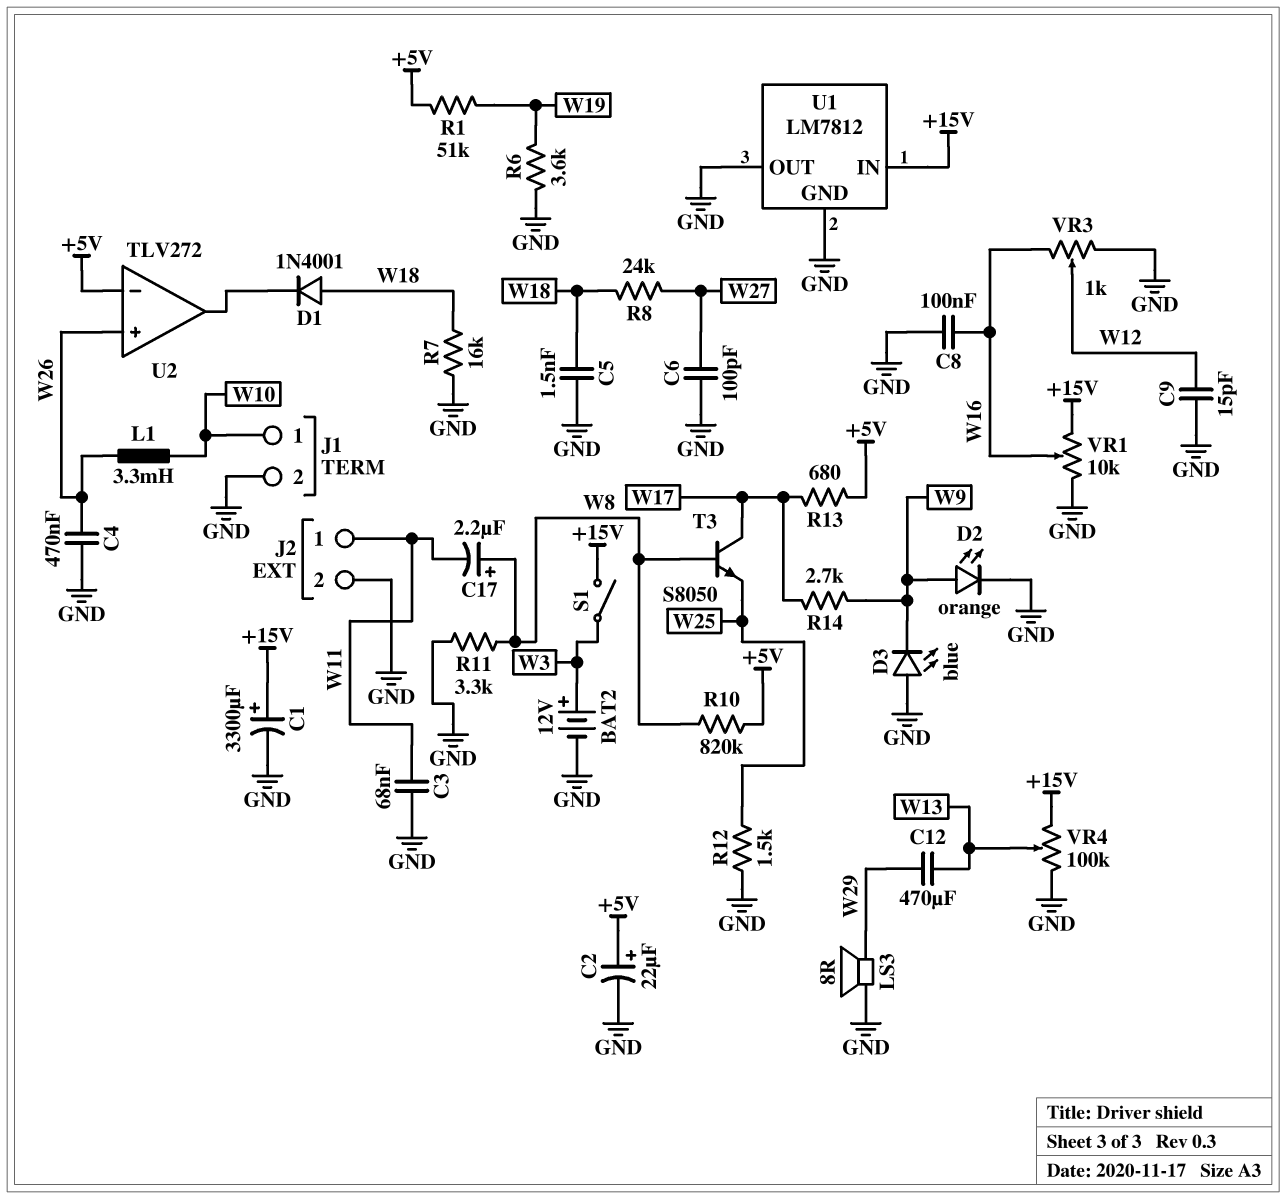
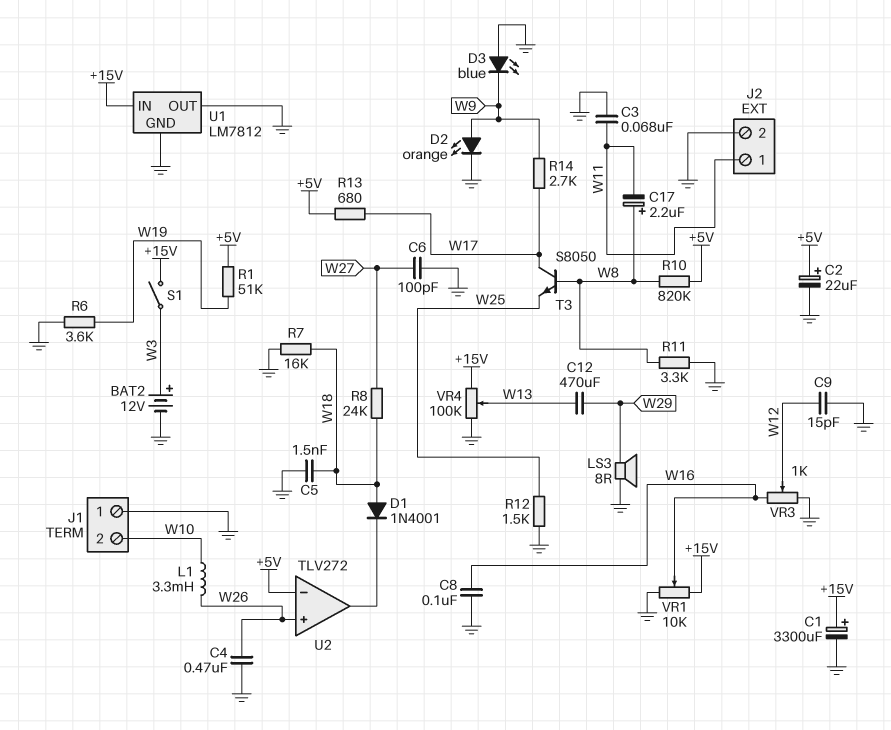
J1 pin 1: W10 -> GND
J1 pin 2: GND -> W10

